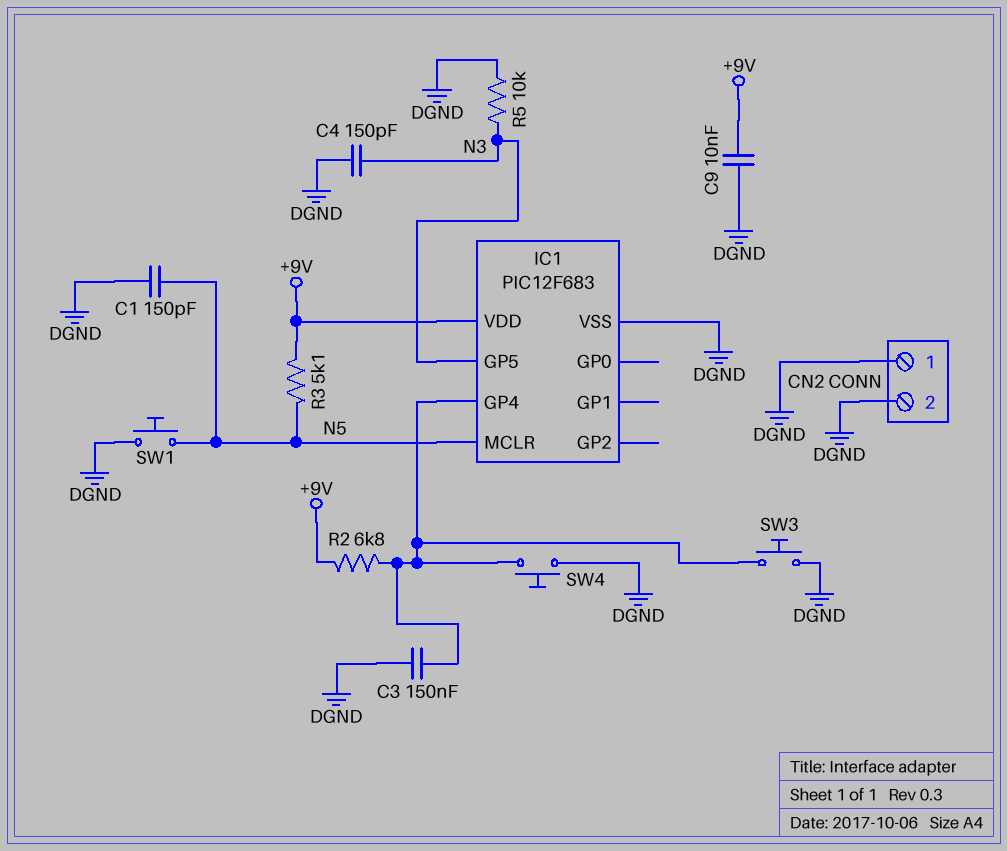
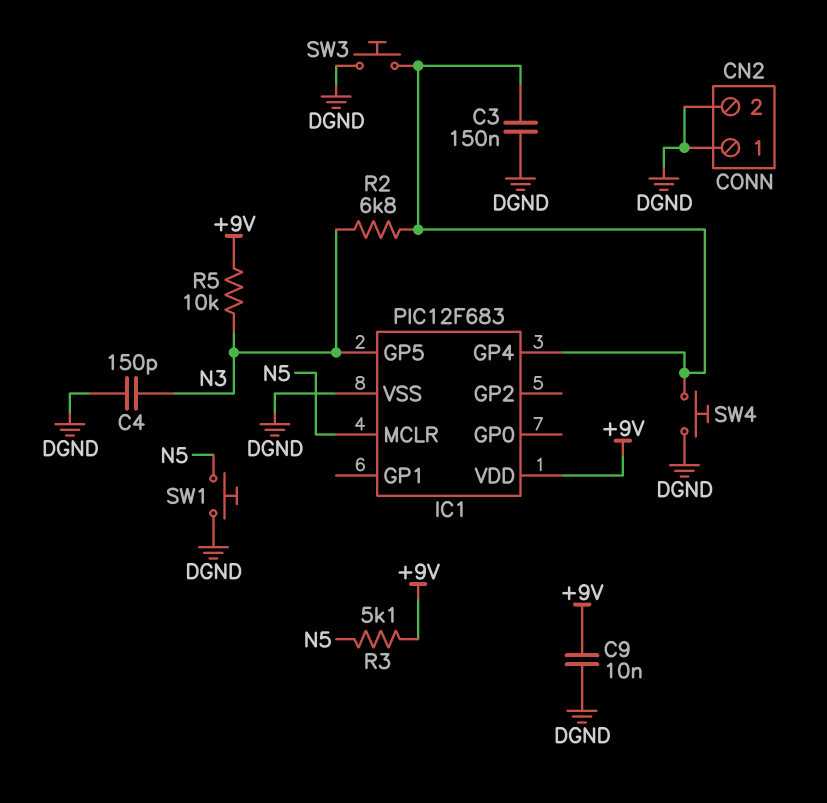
C1: 150pF (DGND, N5) -> none
R2: 6.8k (+9V, IC1/GP4) -> 6.8k (IC1/GP4, N3)
R5: 10k (DGND, N3) -> 10k (+9V, N3)

